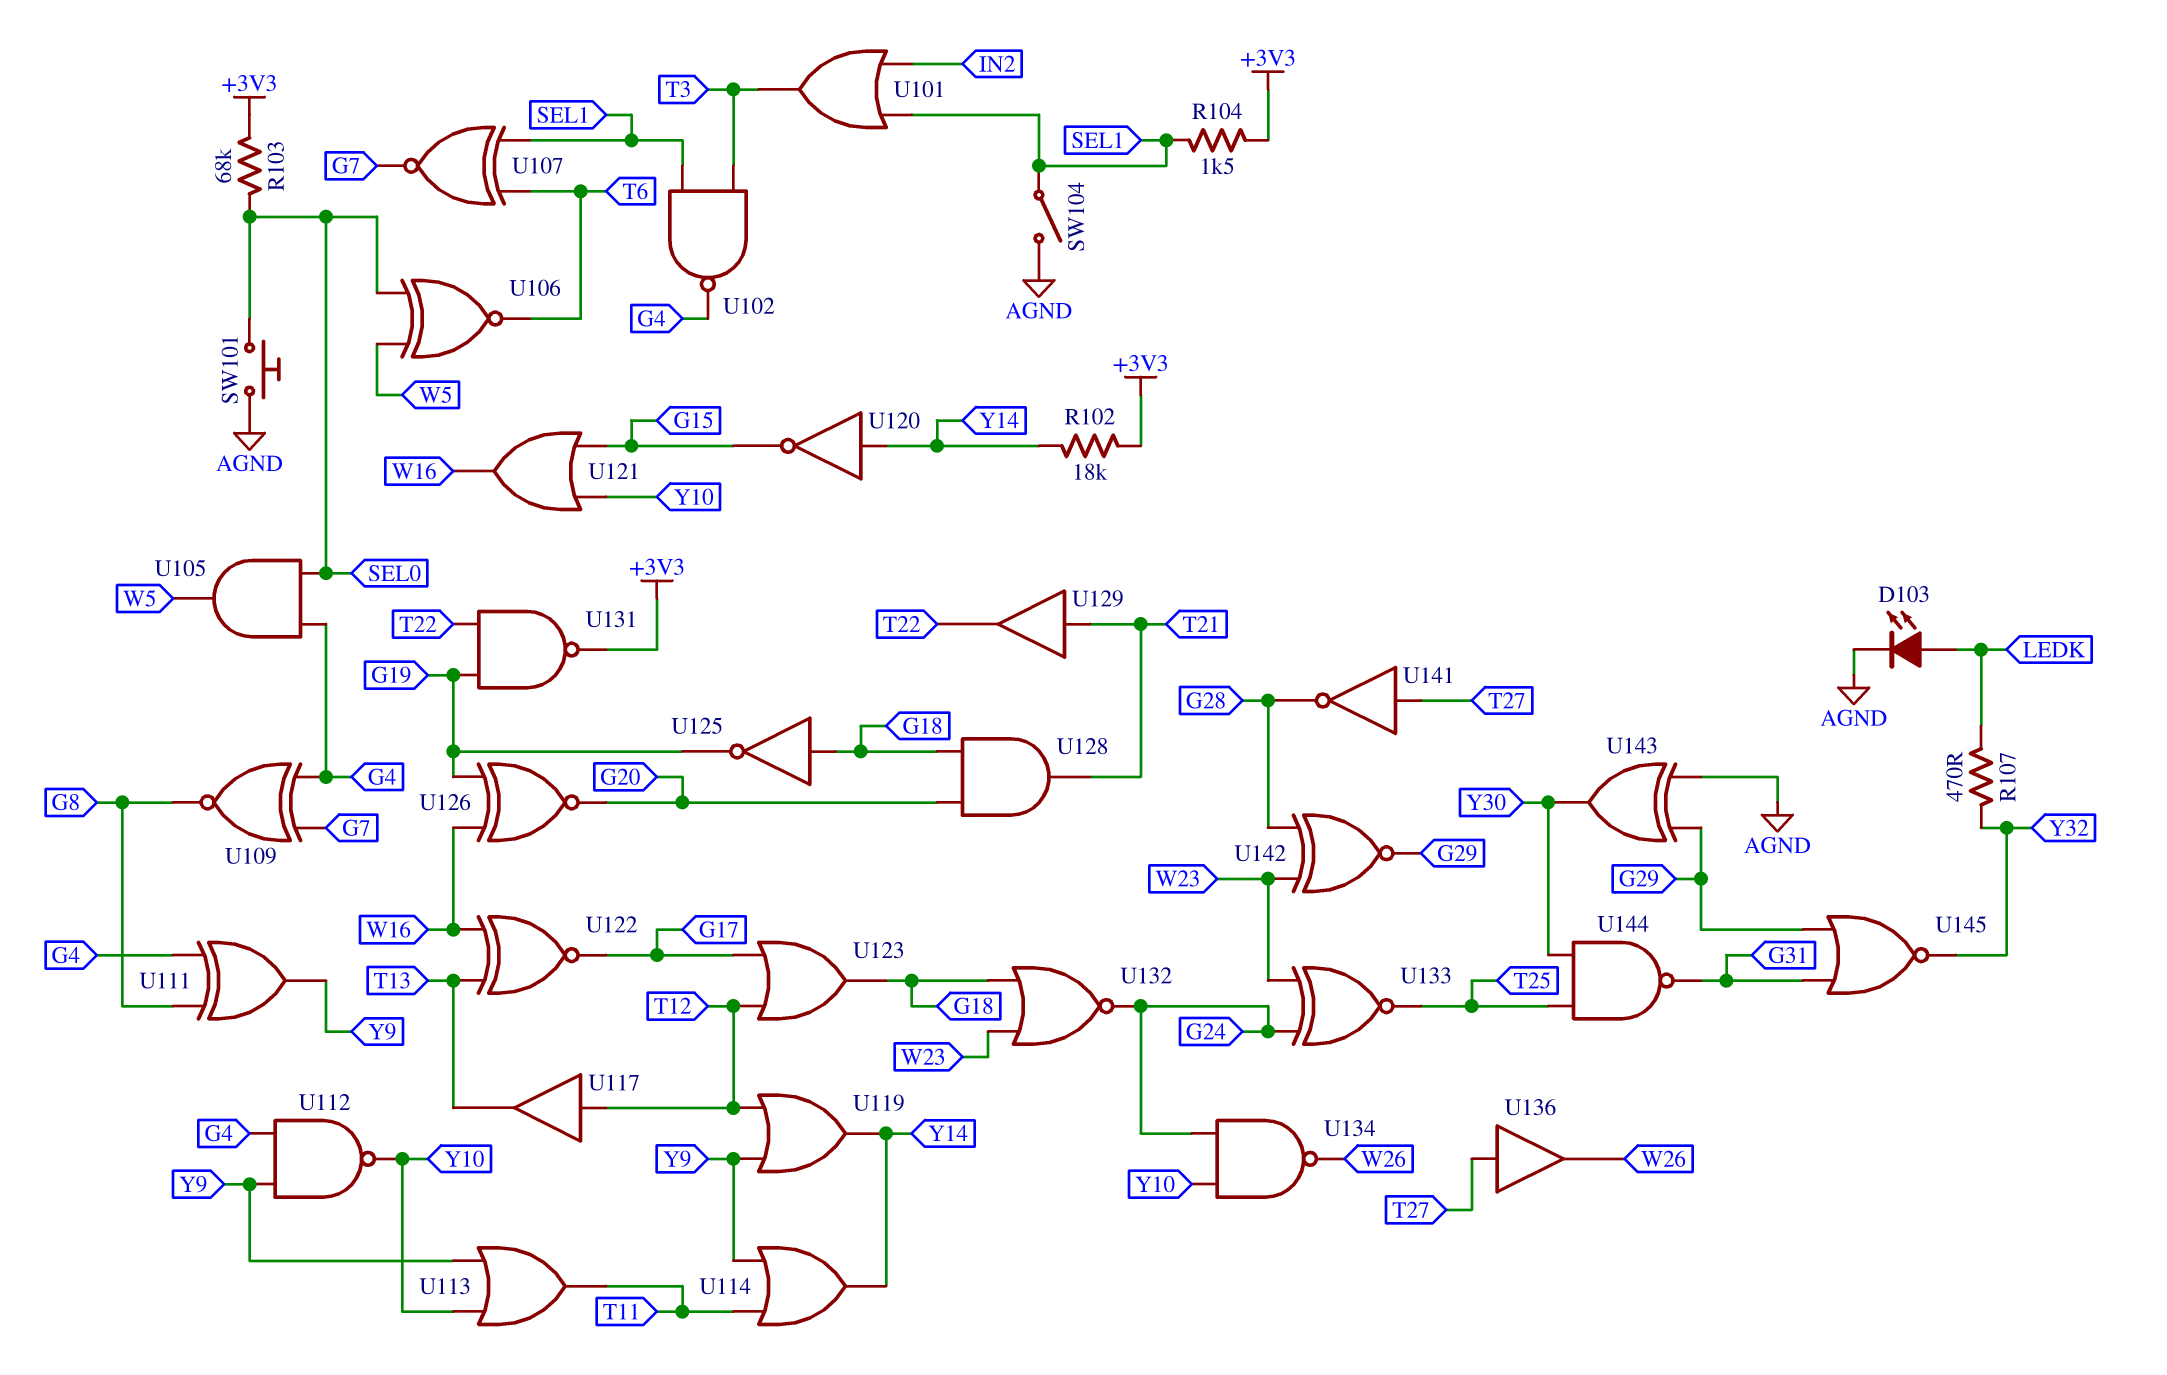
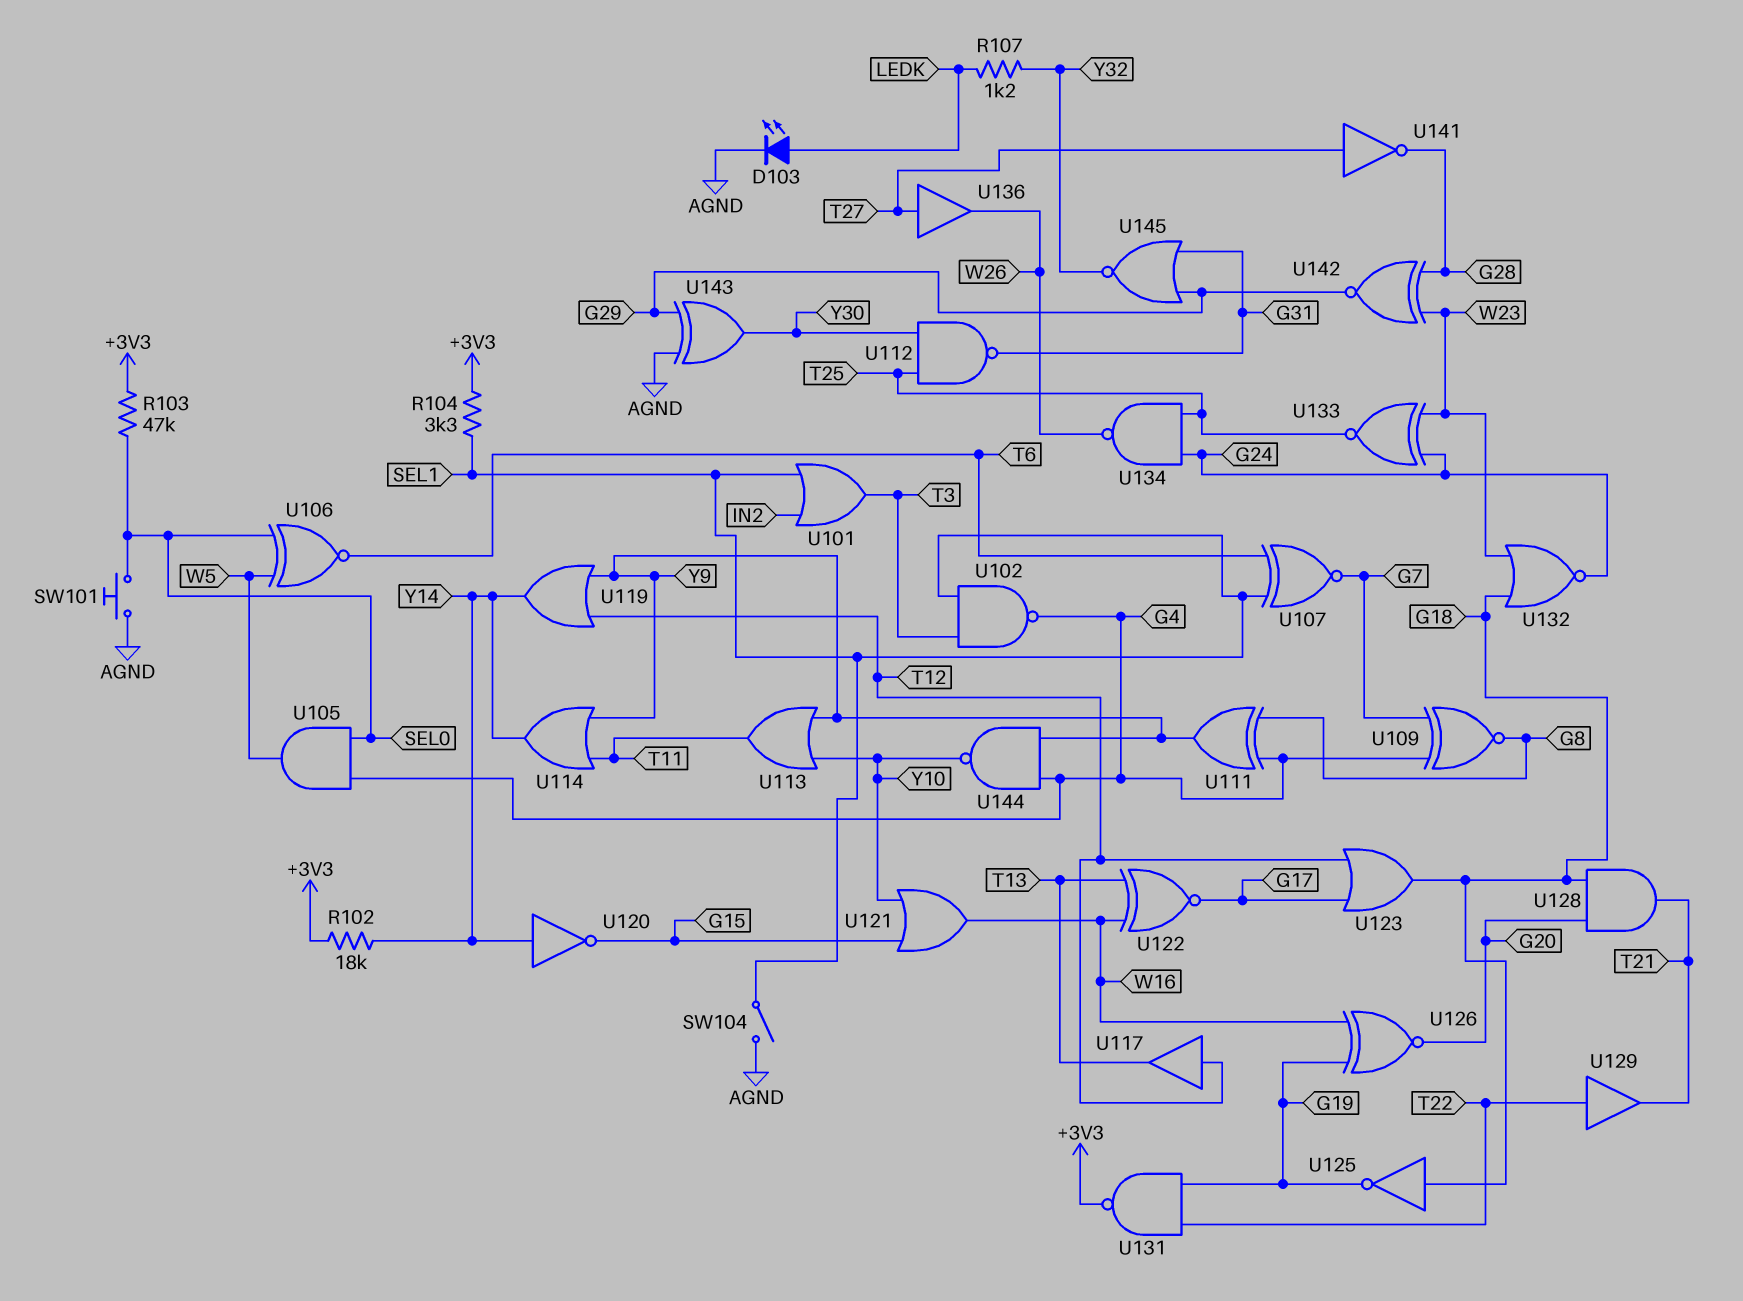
R103: 68k (+3V3, SEL0) -> 47k (+3V3, SEL0)
R104: 1.5k (+3V3, SEL1) -> 3.3k (+3V3, SEL1)
R107: 470 (LEDK, Y32) -> 1.2k (LEDK, Y32)
U112: NAND (in G4, in Y9, out Y10) -> NAND (in T25, in Y30, out G31)
U129: buffer (in T21, out T22) -> buffer (in T22, out T21)
U134: NAND (in G24, in Y10, out W26) -> NAND (in G24, in T25, out W26)
U144: NAND (in T25, in Y30, out G31) -> NAND (in G4, in Y9, out Y10)

